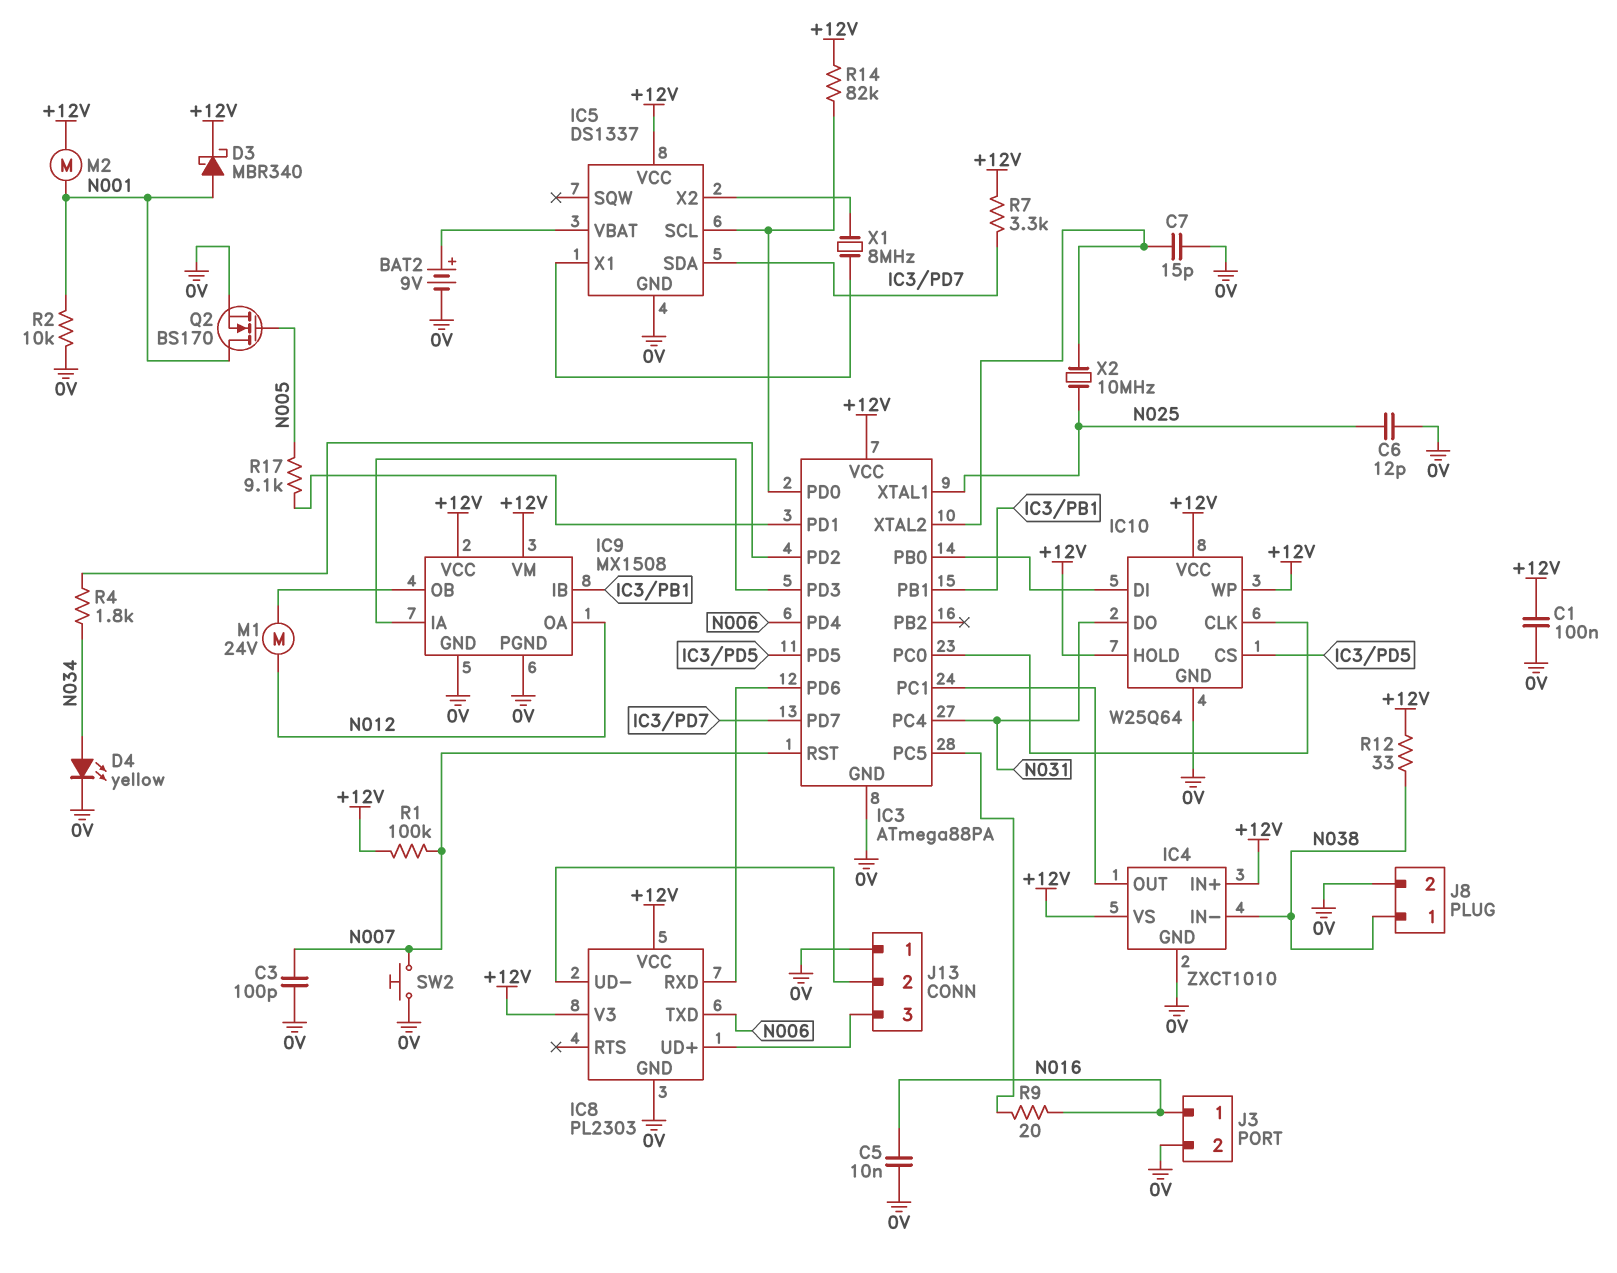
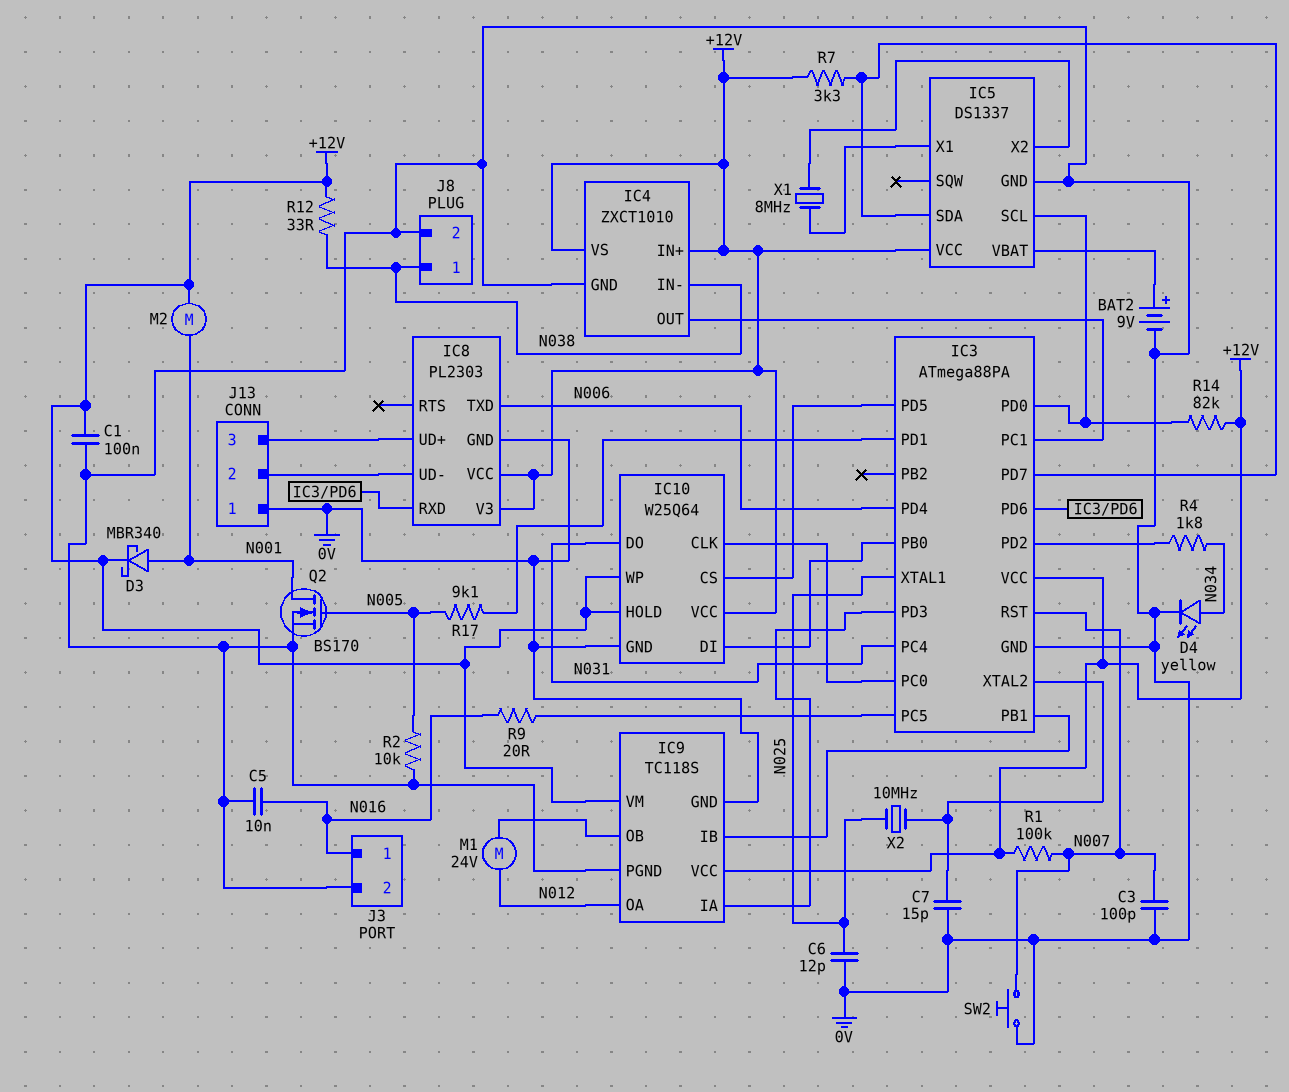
IC9: MX1508 -> TC118S
R2: 10k (0V, N001) -> 10k (0V, N005)

